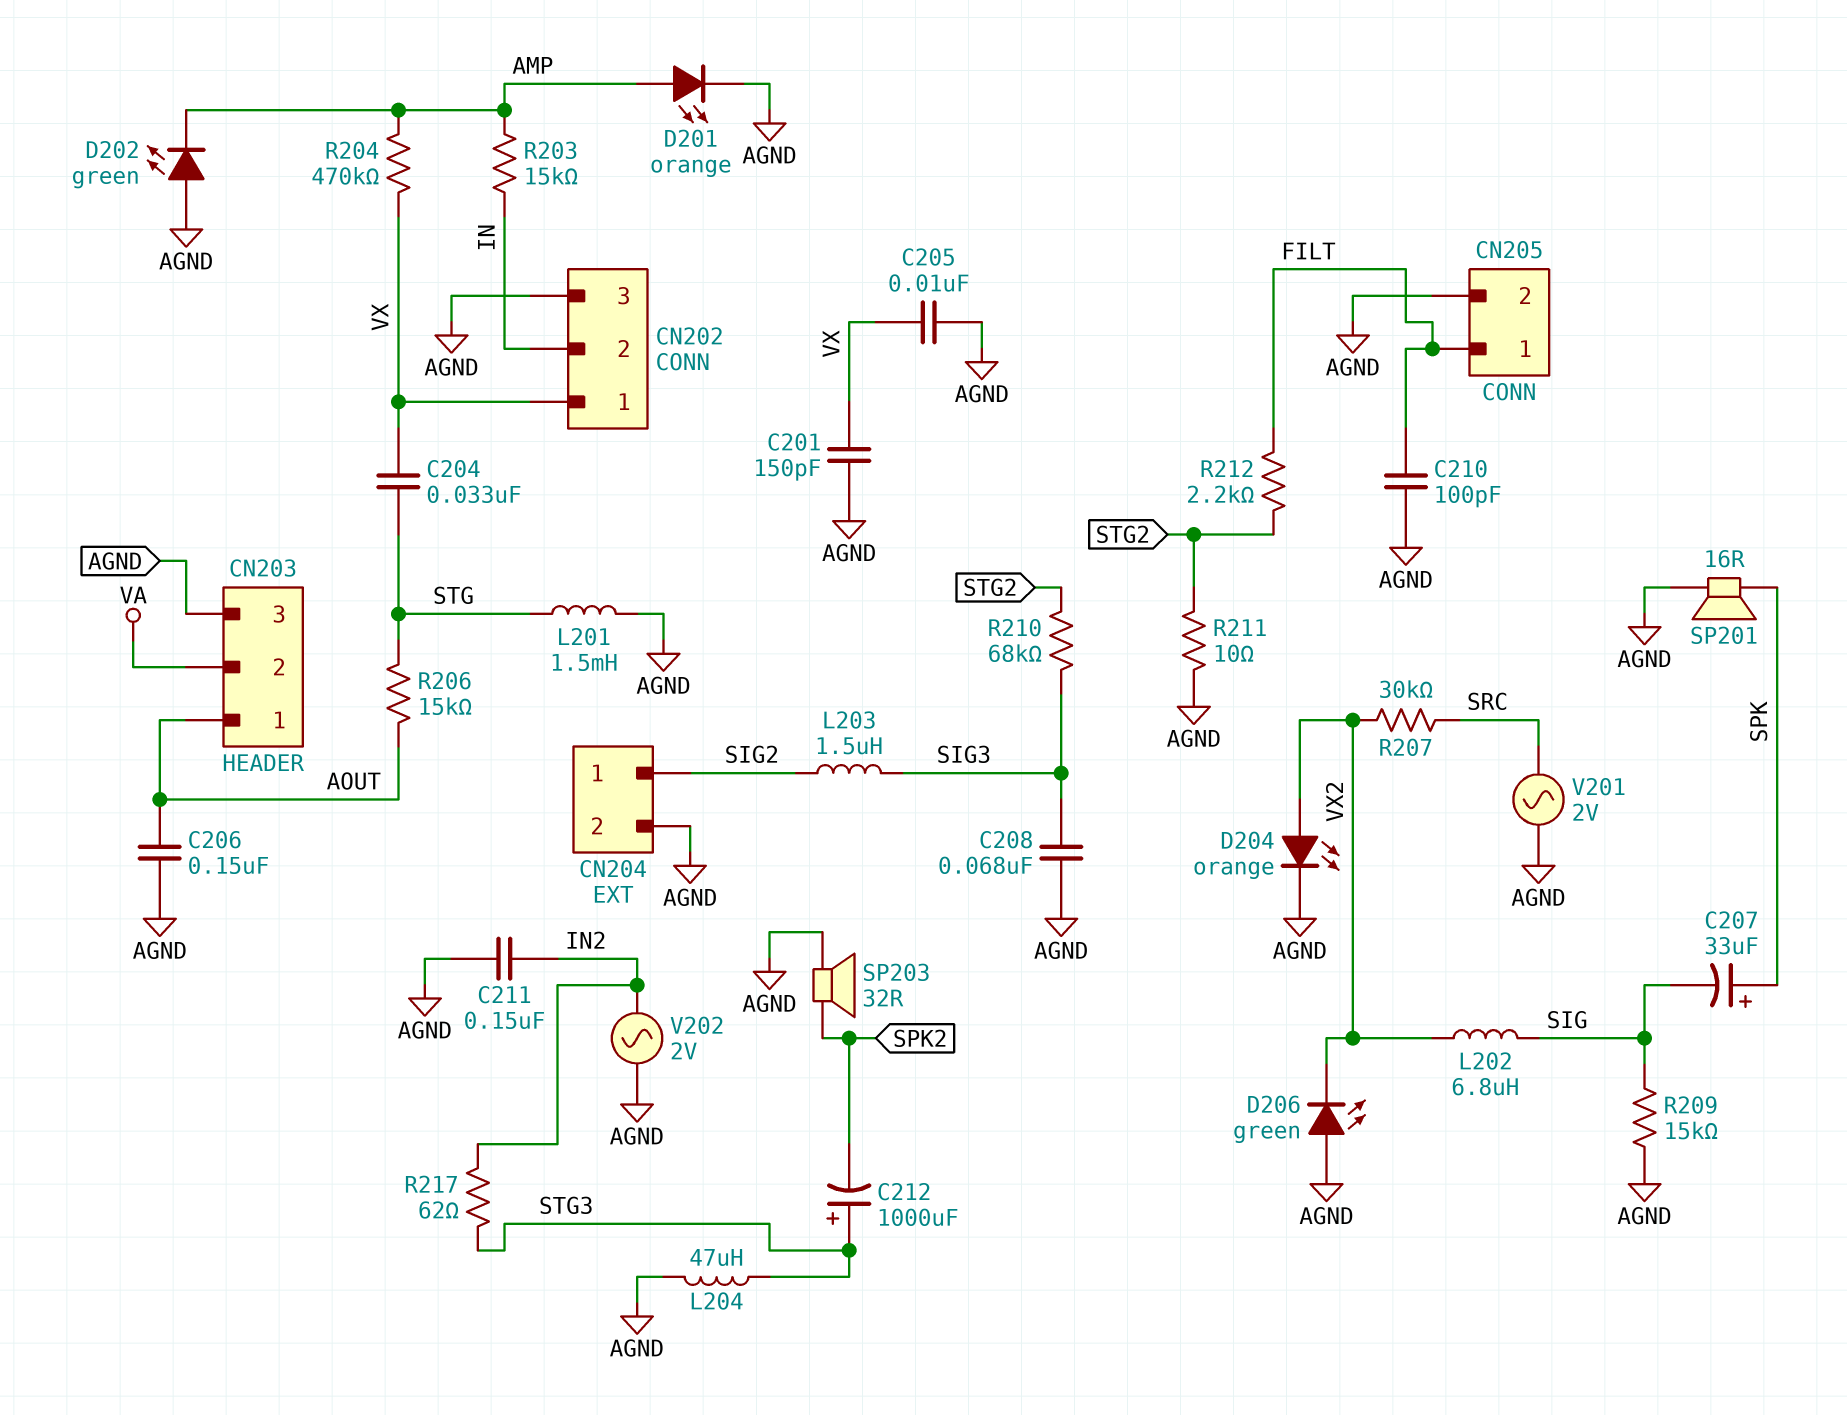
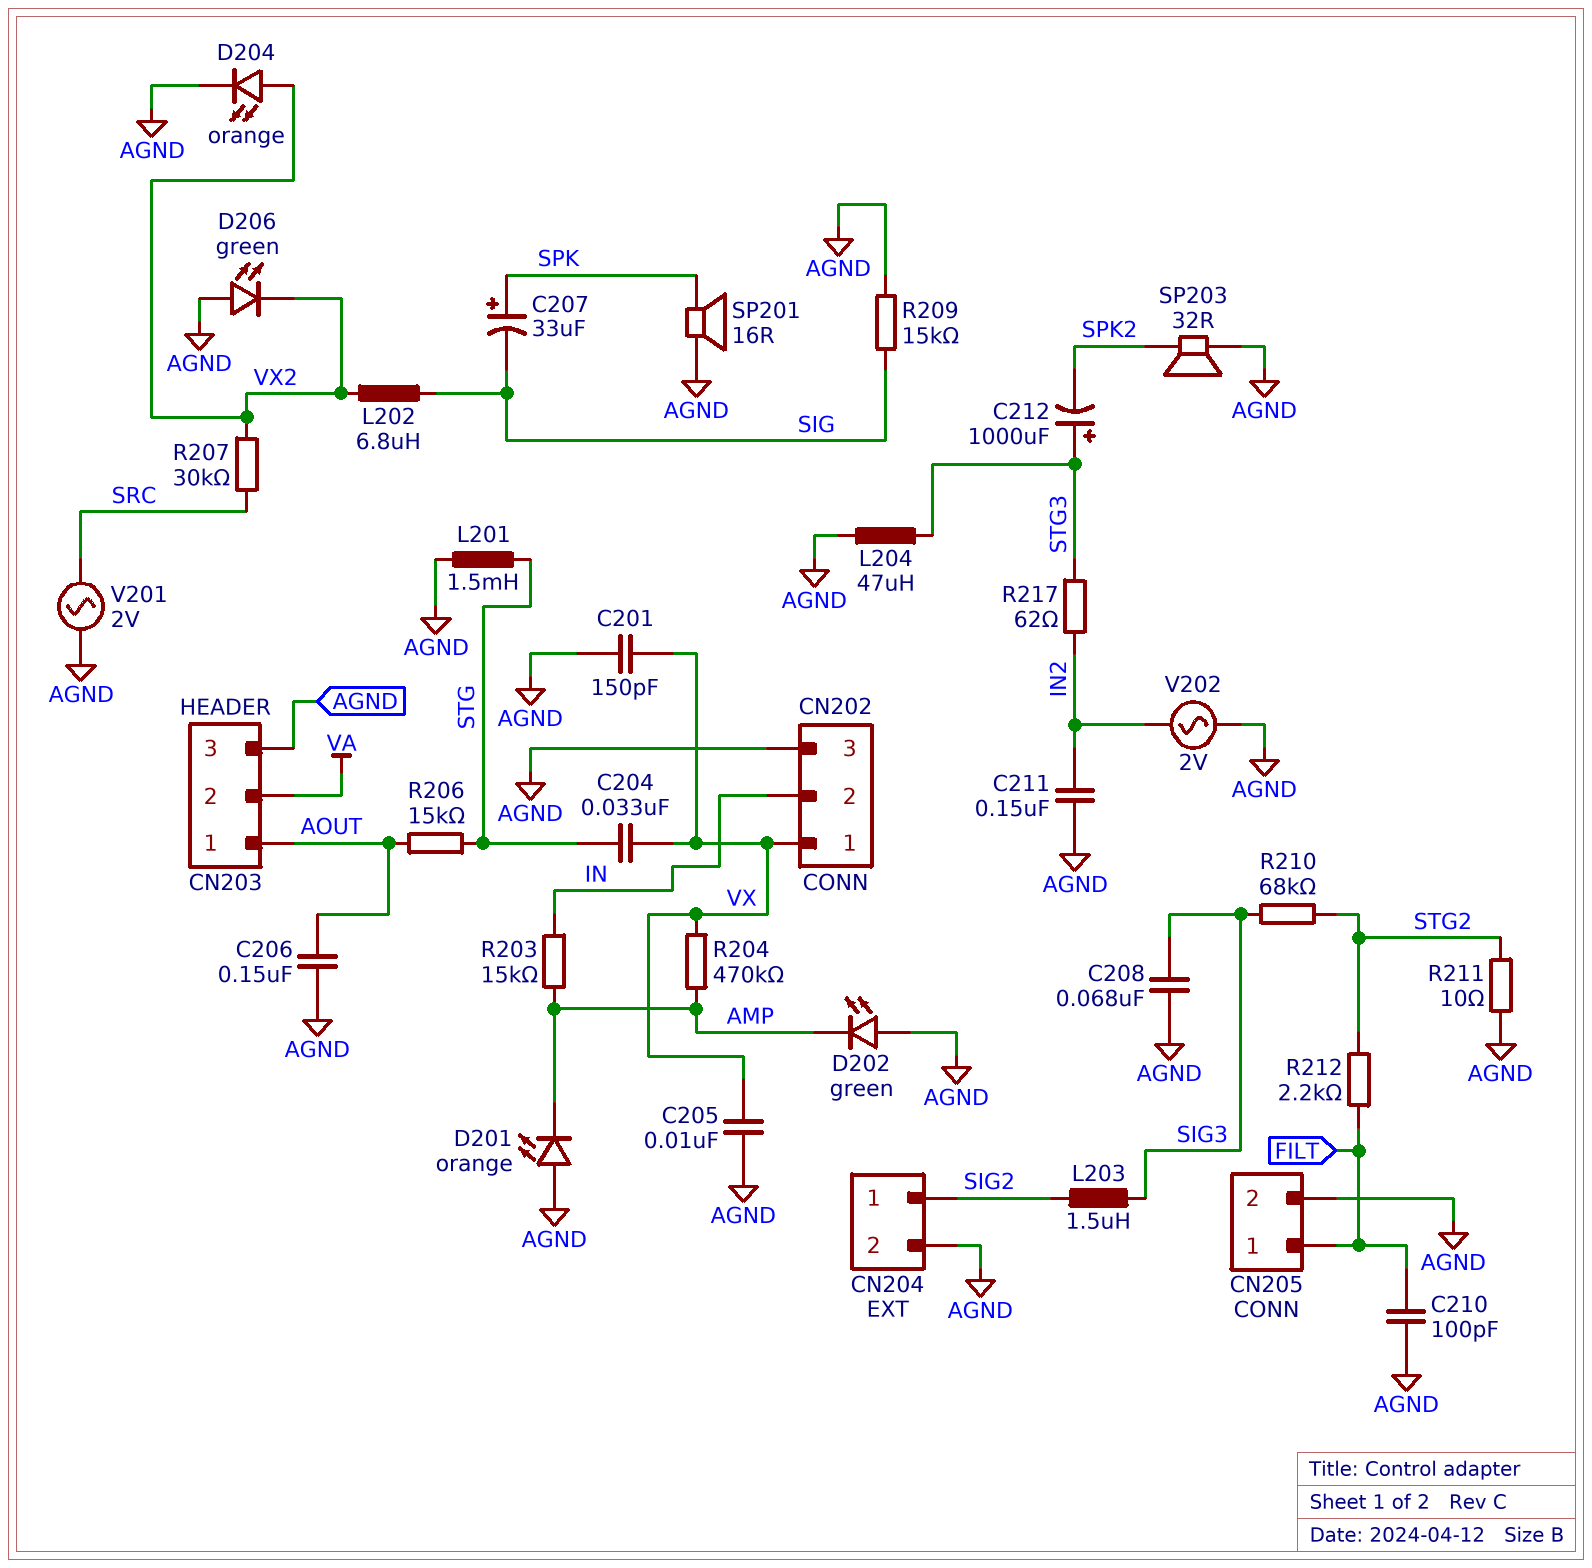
D201: LED orange (A AMP, K AGND) -> LED orange (A AGND, K AMP)

